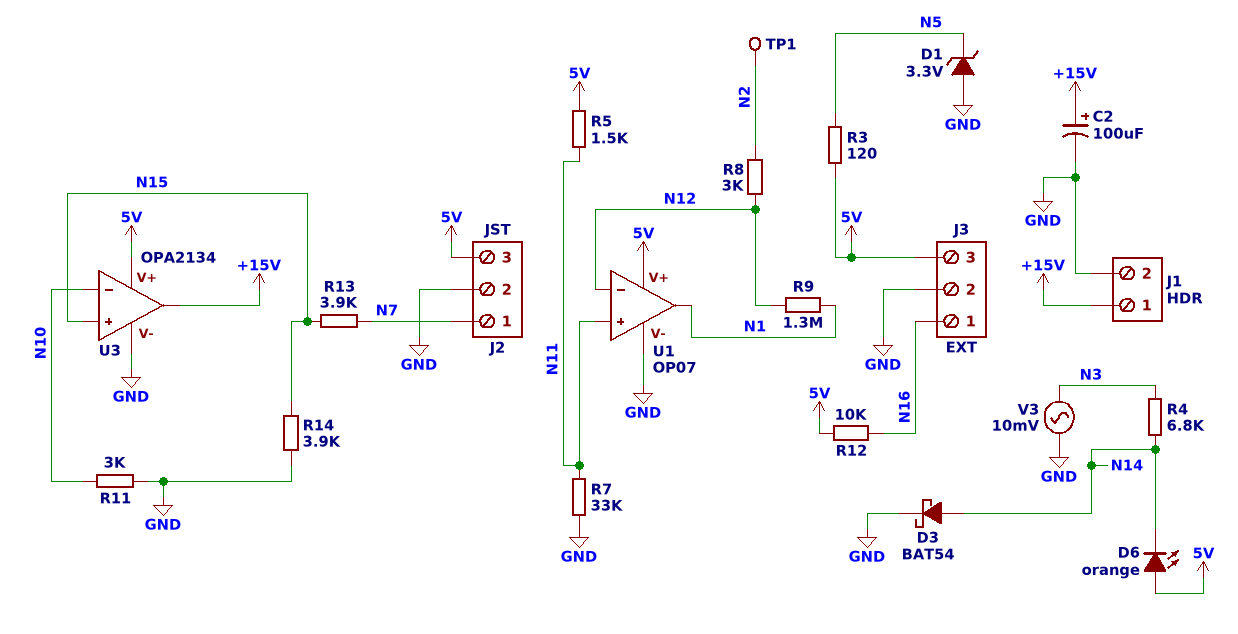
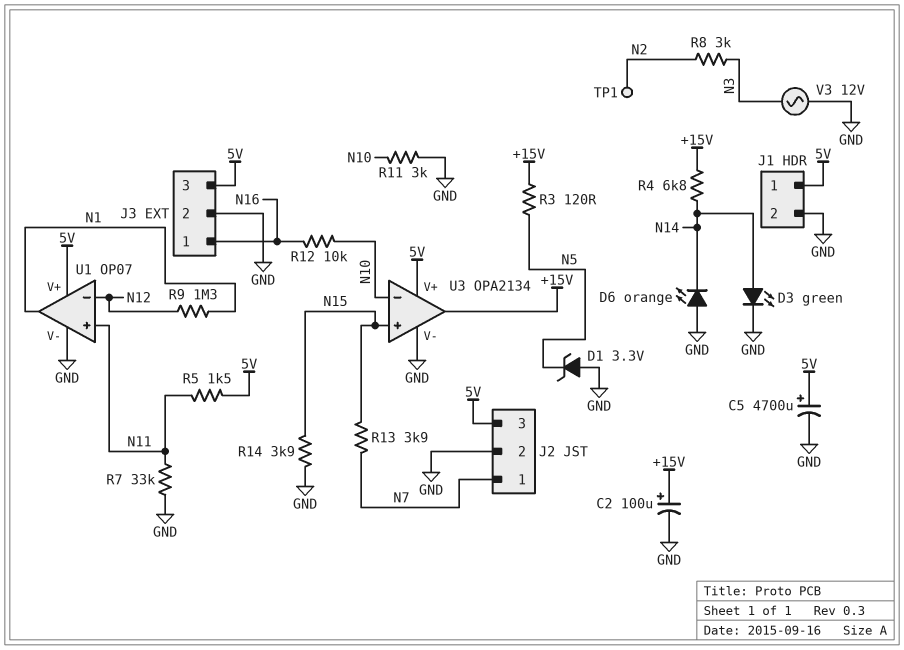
C5: none -> 4700uF (plus 5V, minus GND)
D3: schottky BAT54 (A N14, K GND) -> LED green (A N14, K GND)
D6: LED orange (A 5V, K N14) -> LED orange (A GND, K N14)
J1 pin 1: +15V -> 5V
R3: 120 (5V, N5) -> 120 (+15V, N5)
R4: 6.8k (N3, N14) -> 6.8k (+15V, N14)
R8: 3k (N2, N12) -> 3k (N2, N3)
R12: 10k (5V, N16) -> 10k (N10, N16)
V3: AC 10mV (GND, N3) -> AC 12V (GND, N3)

